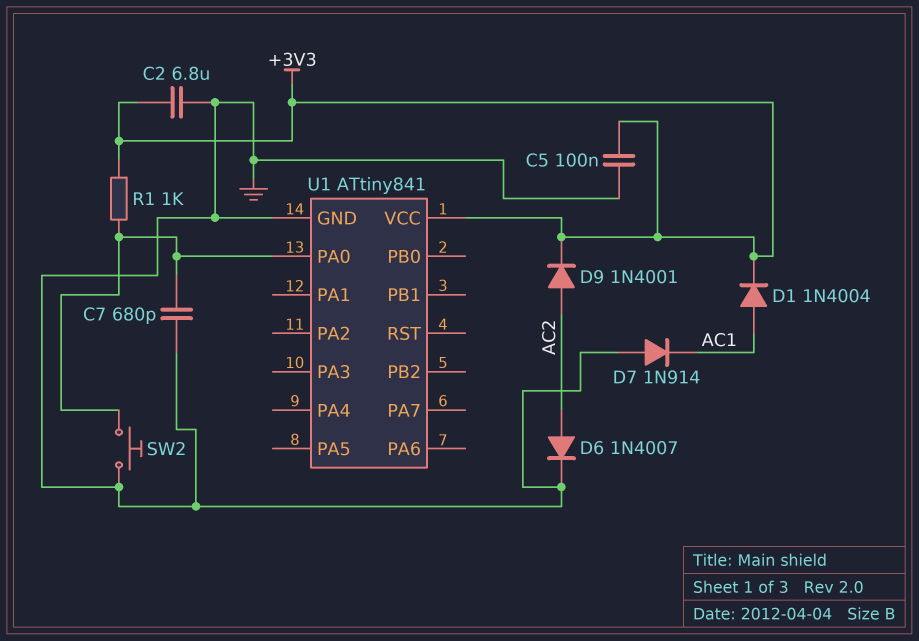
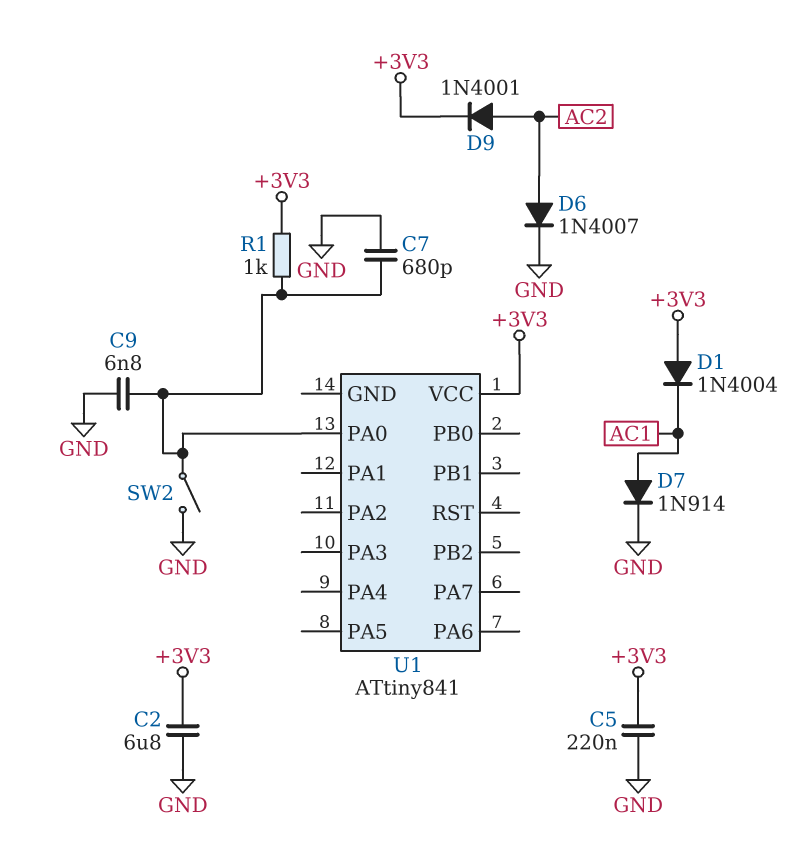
C5: 100nF (+3V3, GND) -> 220nF (+3V3, GND)
C9: none -> 6.8nF (GND, U1/PA0)
D1: diode 1N4004 (A AC1, K +3V3) -> diode 1N4004 (A +3V3, K AC1)
D7: diode 1N914 (A GND, K AC1) -> diode 1N914 (A AC1, K GND)
SW2: button (GND, U1/PA0) -> switch (GND, U1/PA0)
U1 pin GND: GND -> none

